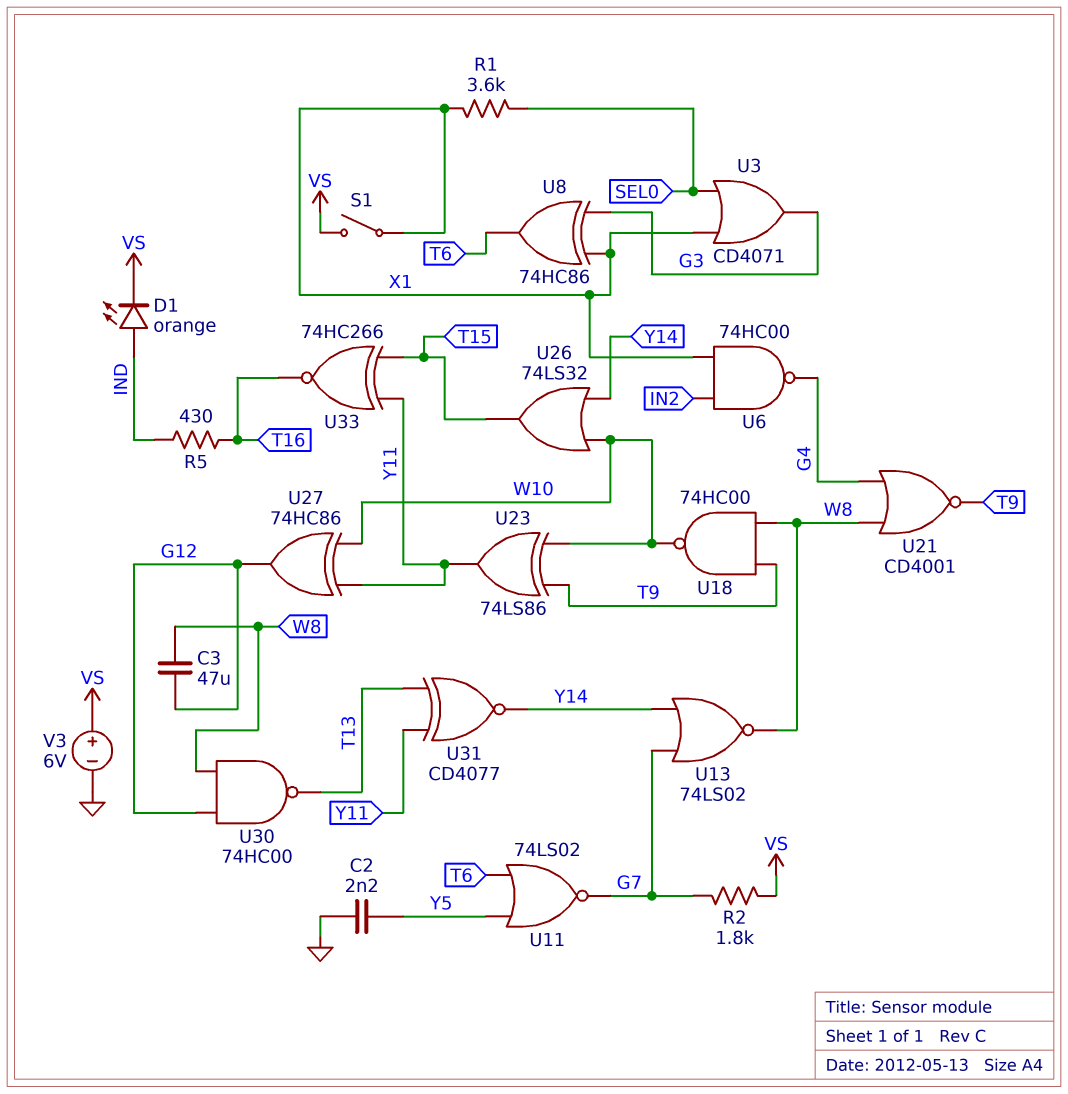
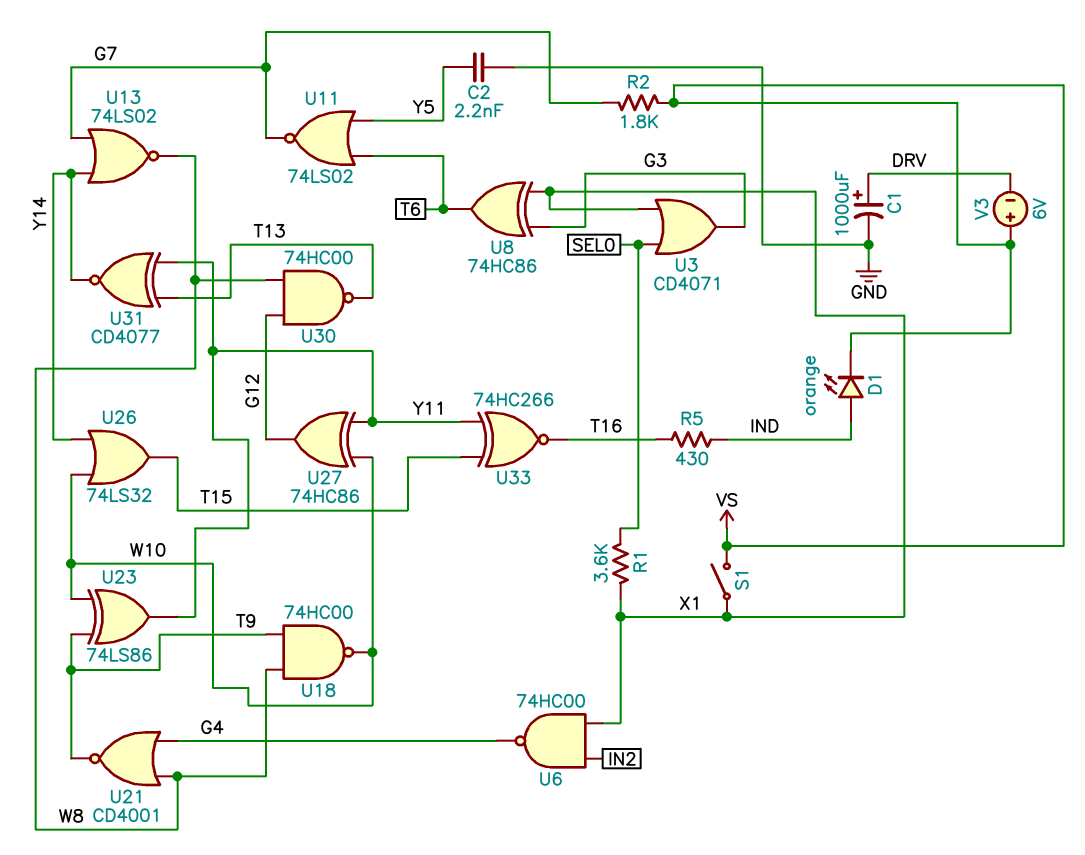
C1: none -> 1000uF (plus DRV, minus GND)
C3: 47uF (G12, W8) -> none
V3: 6V (plus VS, minus GND) -> 6V (plus VS, minus DRV)

